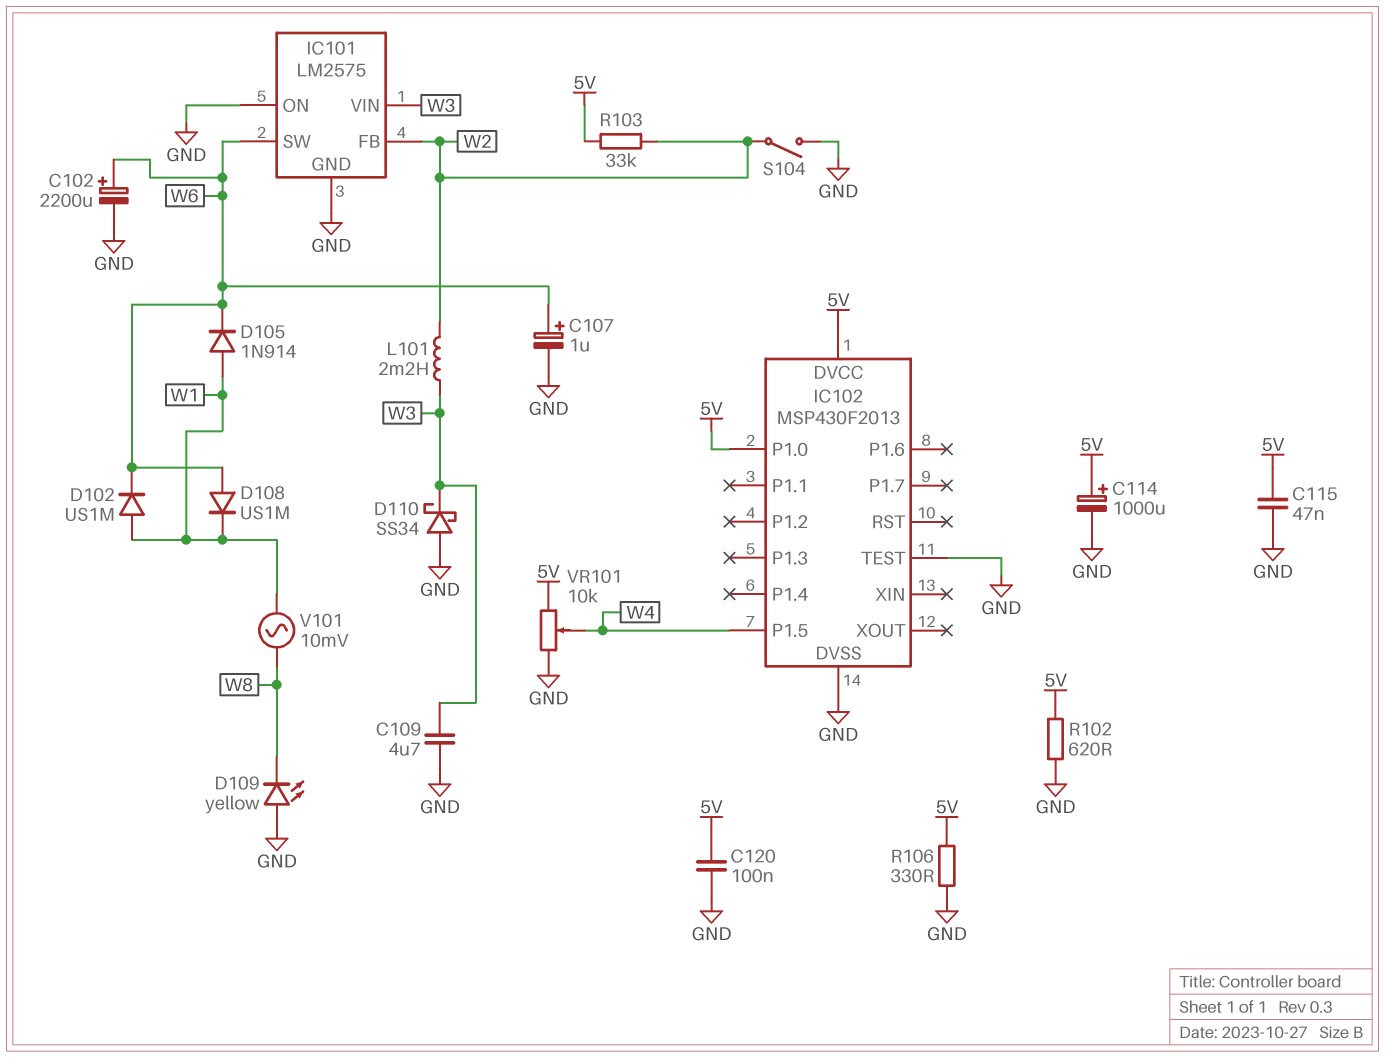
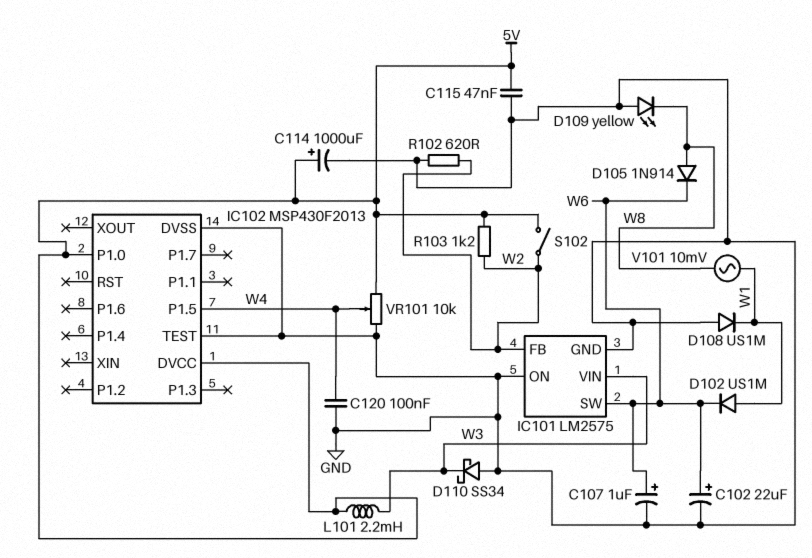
C102: 2200uF (plus W6, minus GND) -> 22uF (plus W6, minus GND)
C109: 4.7uF (GND, W3) -> none
C120: 100nF (5V, GND) -> 100nF (GND, W4)
D105: diode 1N914 (A W1, K W6) -> diode 1N914 (A W8, K W6)
D108: diode US1M (A W6, K W1) -> diode US1M (A GND, K W1)
L101: 2.2mH (W2, W3) -> 2.2mH (5V, W3)
R102: 620 (5V, GND) -> 620 (GND, W2)
R103: 33k (5V, W2) -> 1.2k (5V, W2)
R106: 330 (5V, GND) -> none
S102: none -> switch (5V, W2)
S104: switch (GND, W2) -> none

